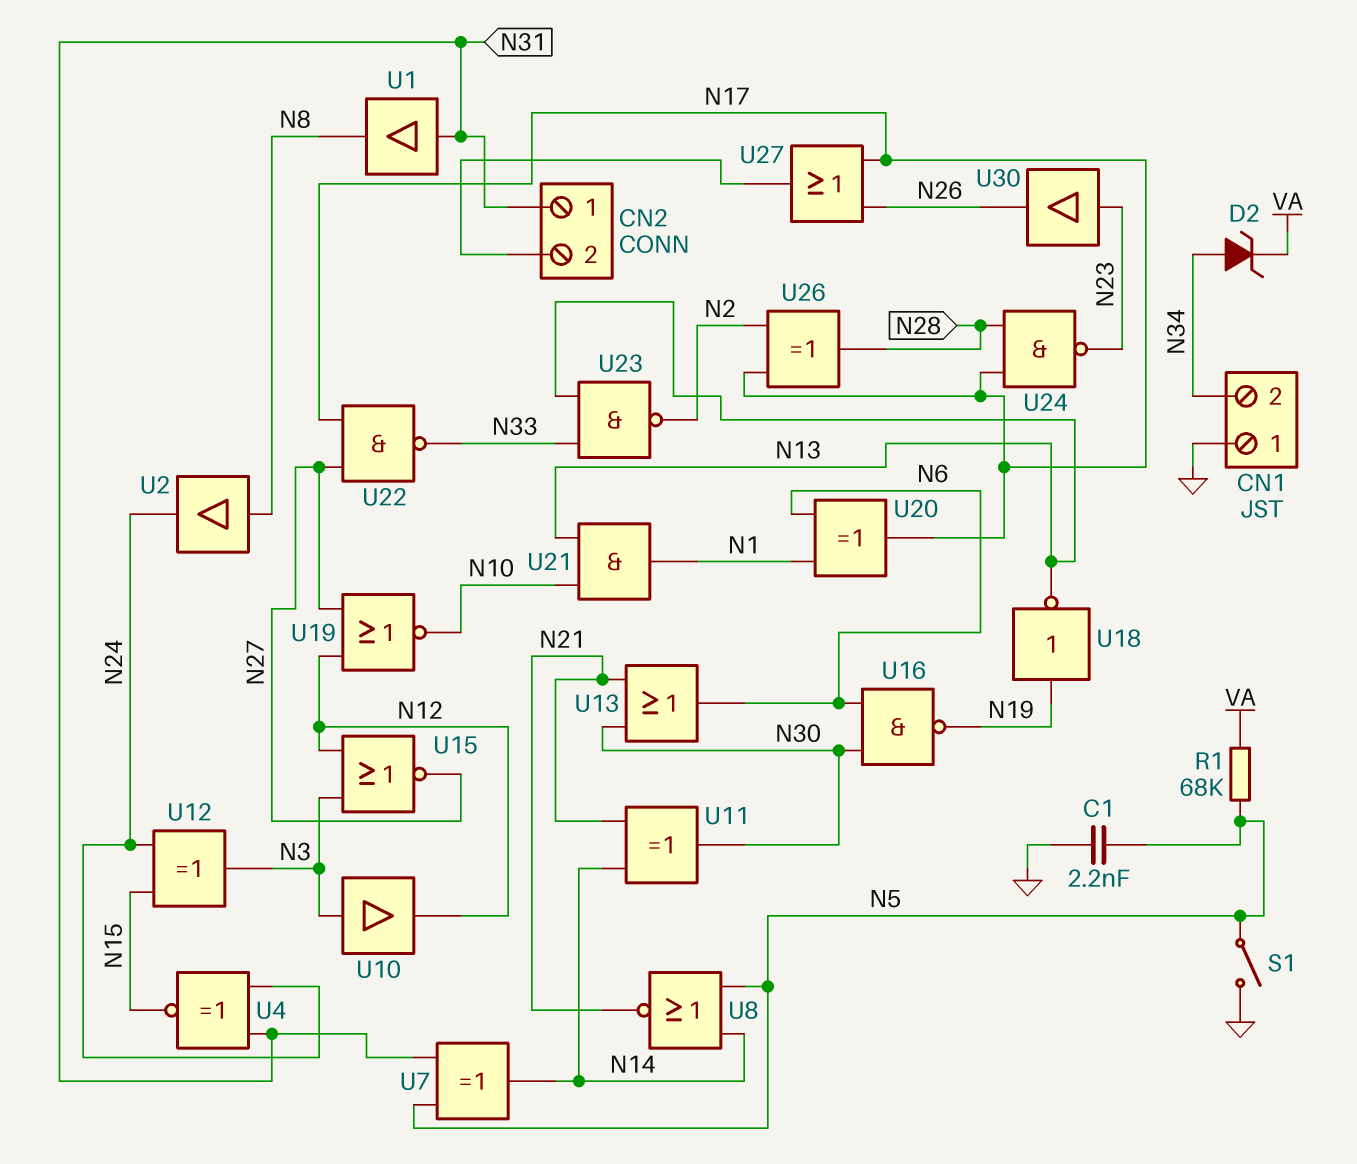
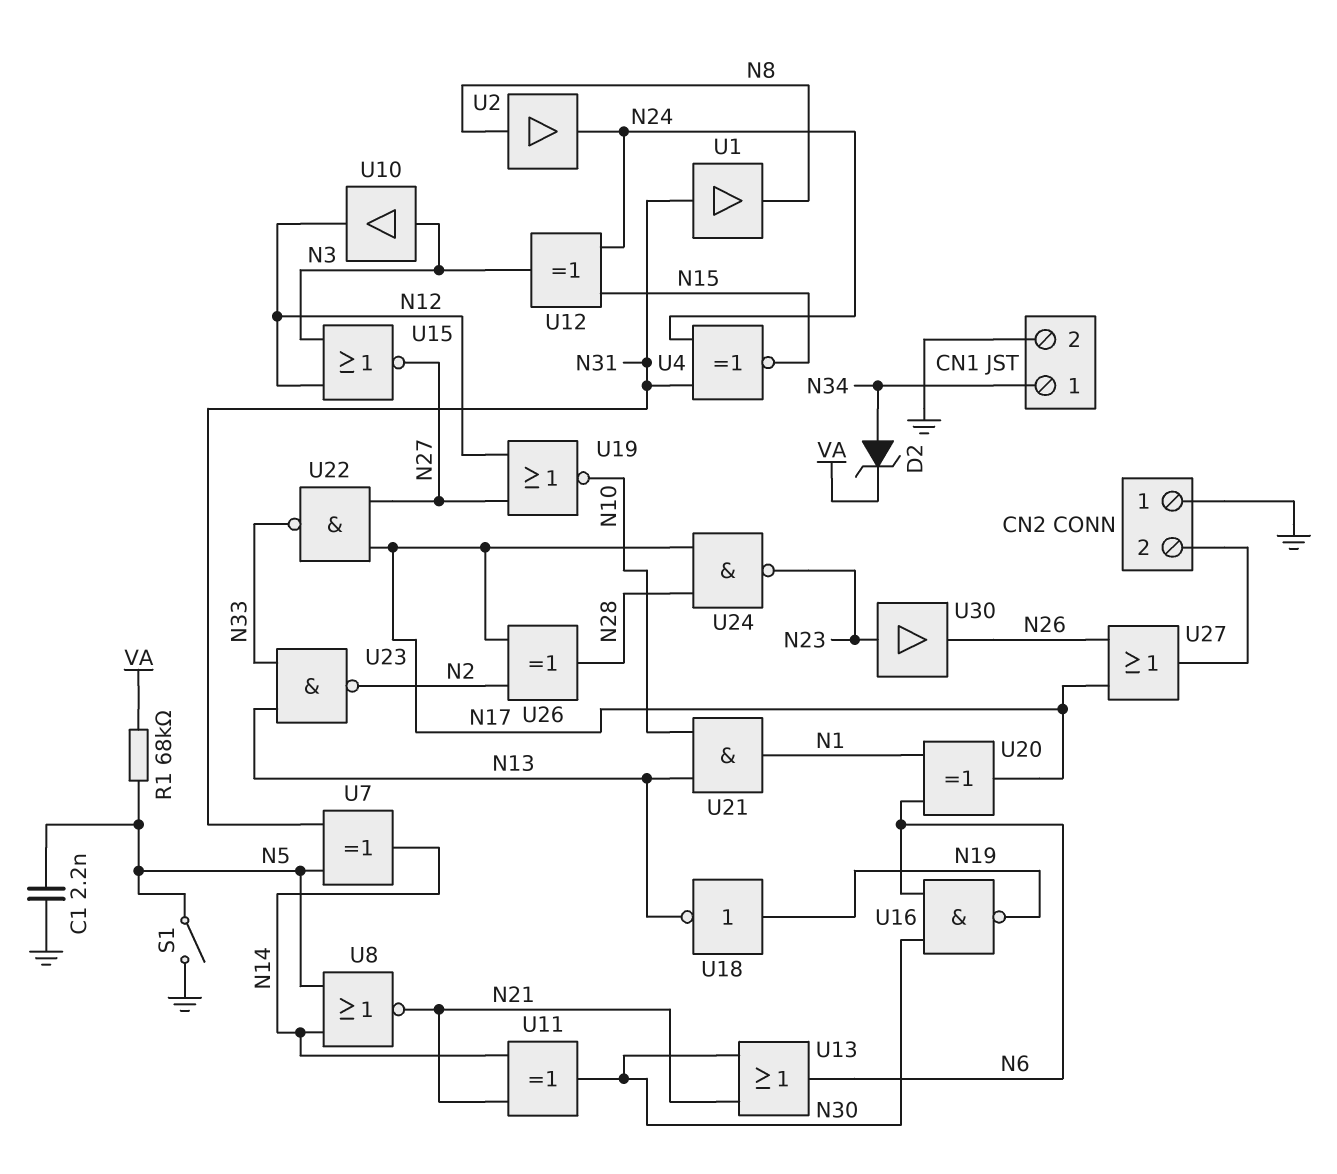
CN1 pin 1: GND -> N34
CN1 pin 2: N34 -> GND
CN2 pin 1: N31 -> GND

